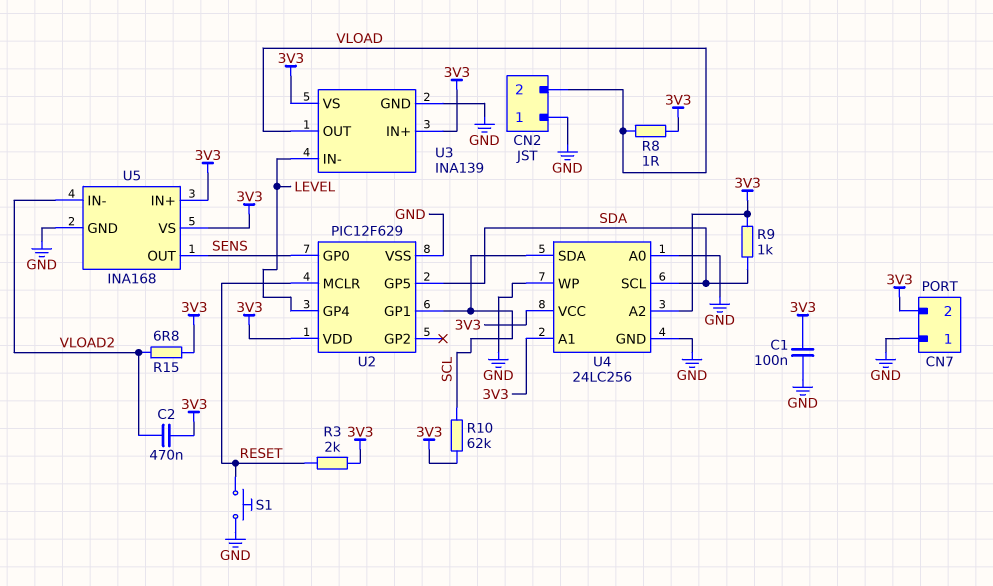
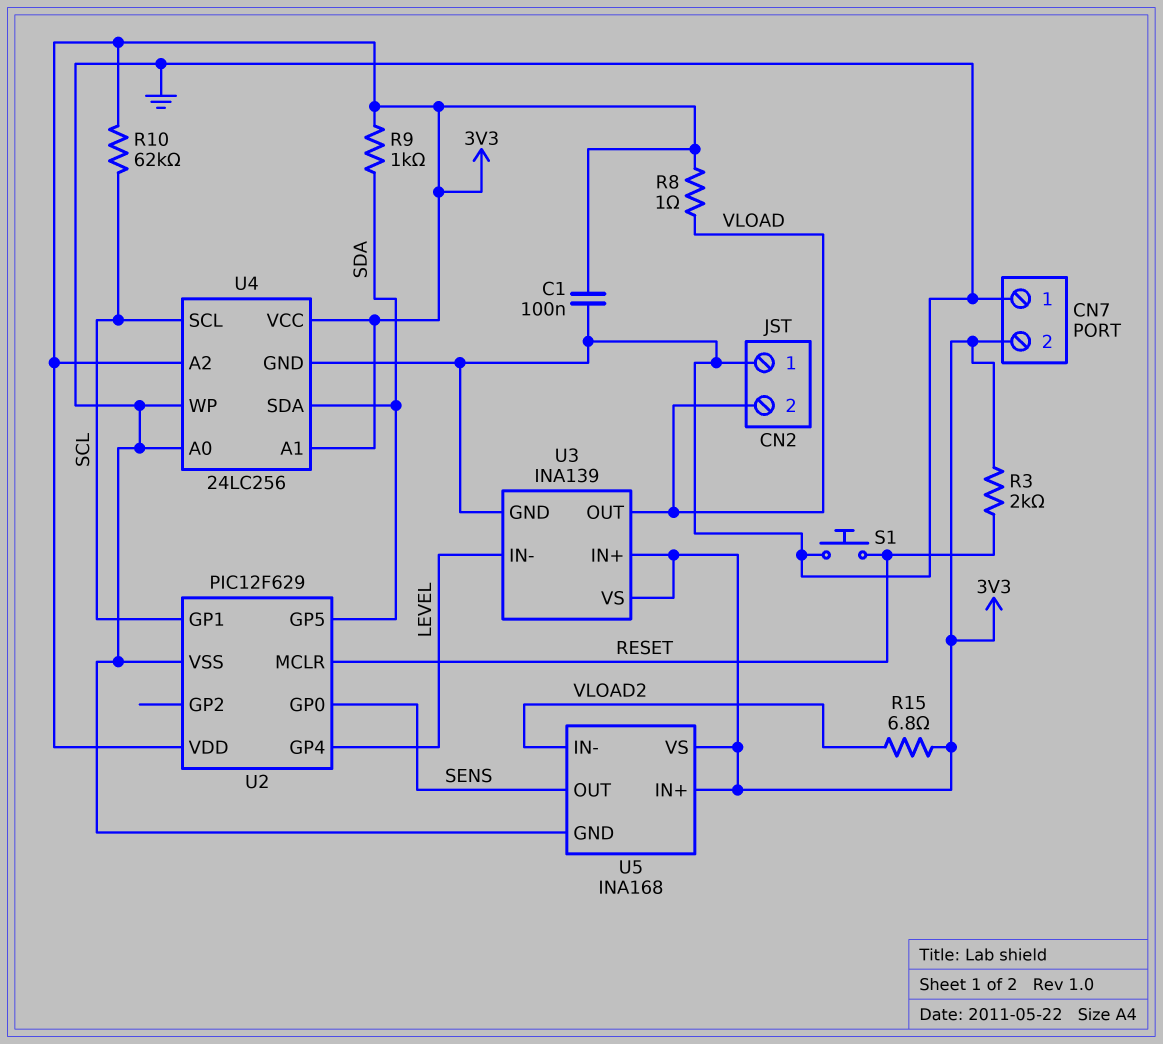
C2: 470nF (3V3, VLOAD2) -> none
U4 pin SCL: SDA -> SCL
U4 pin SDA: SCL -> SDA

